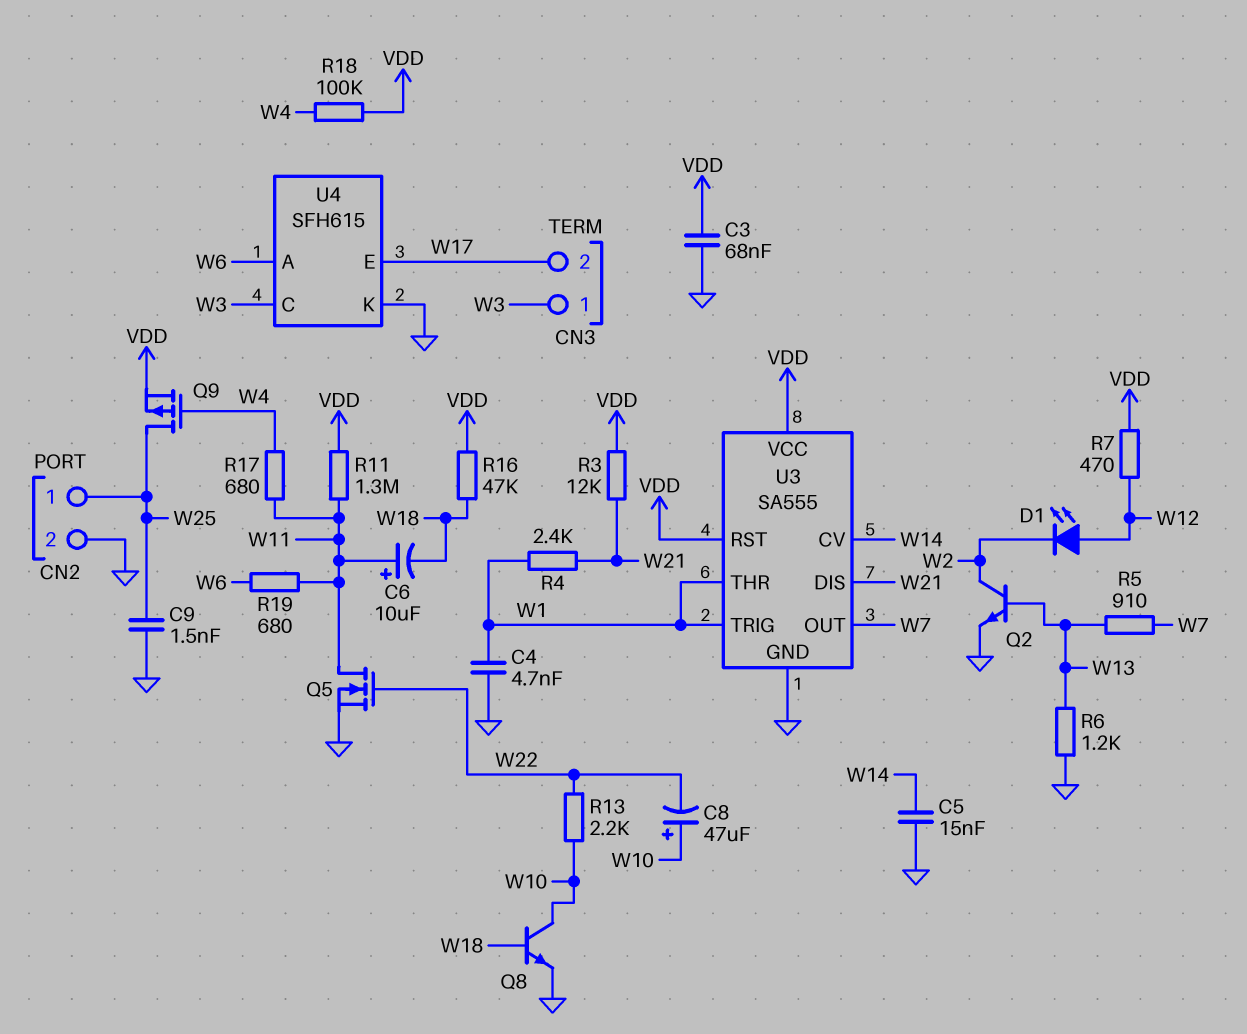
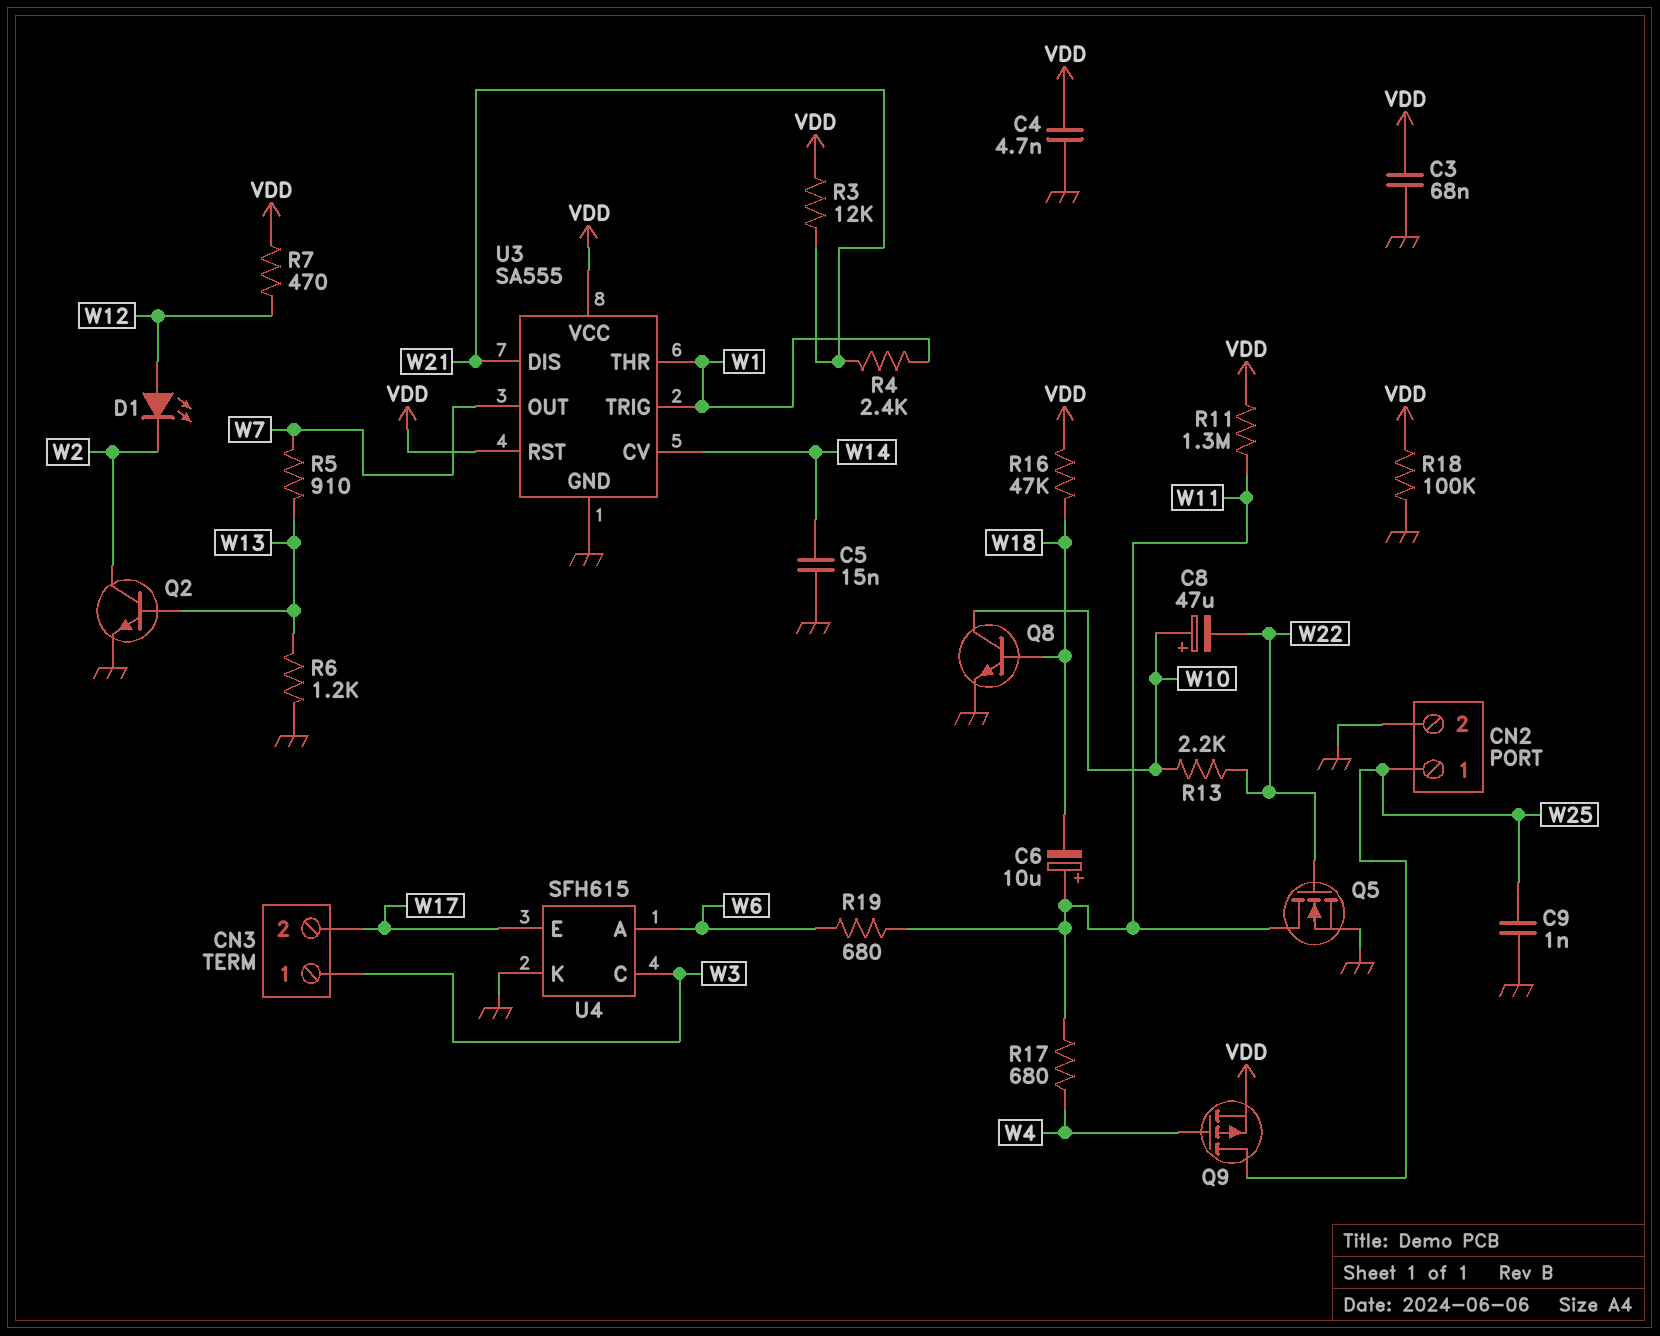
C4: 4.7nF (GND, W1) -> 4.7nF (GND, VDD)
C9: 1.5nF (GND, W25) -> 1nF (GND, W25)
R18: 100k (VDD, W4) -> 100k (GND, VDD)

